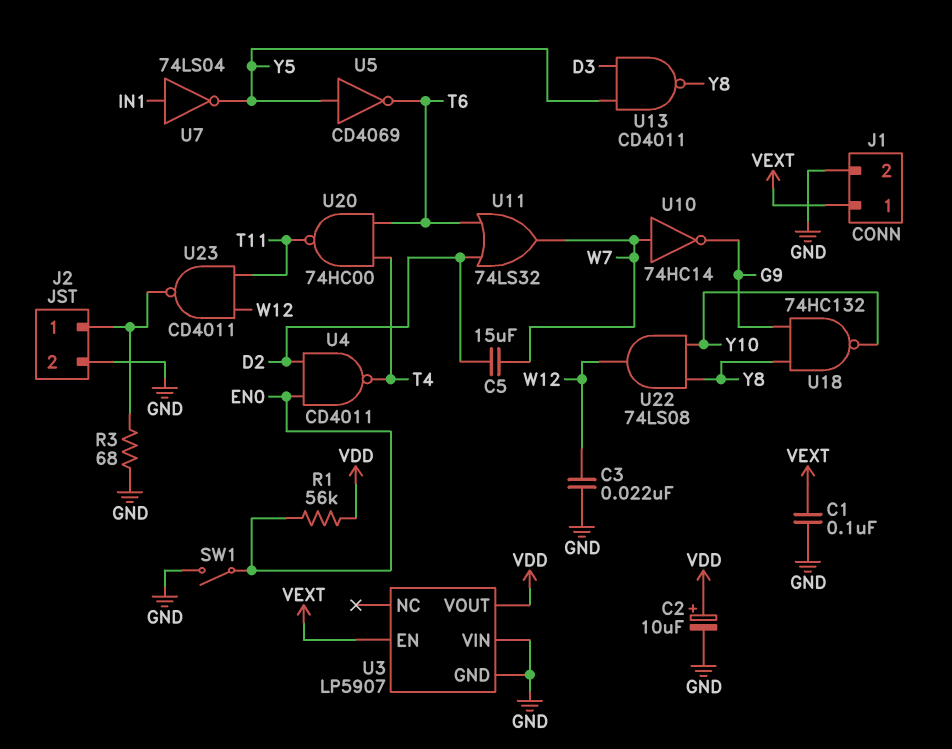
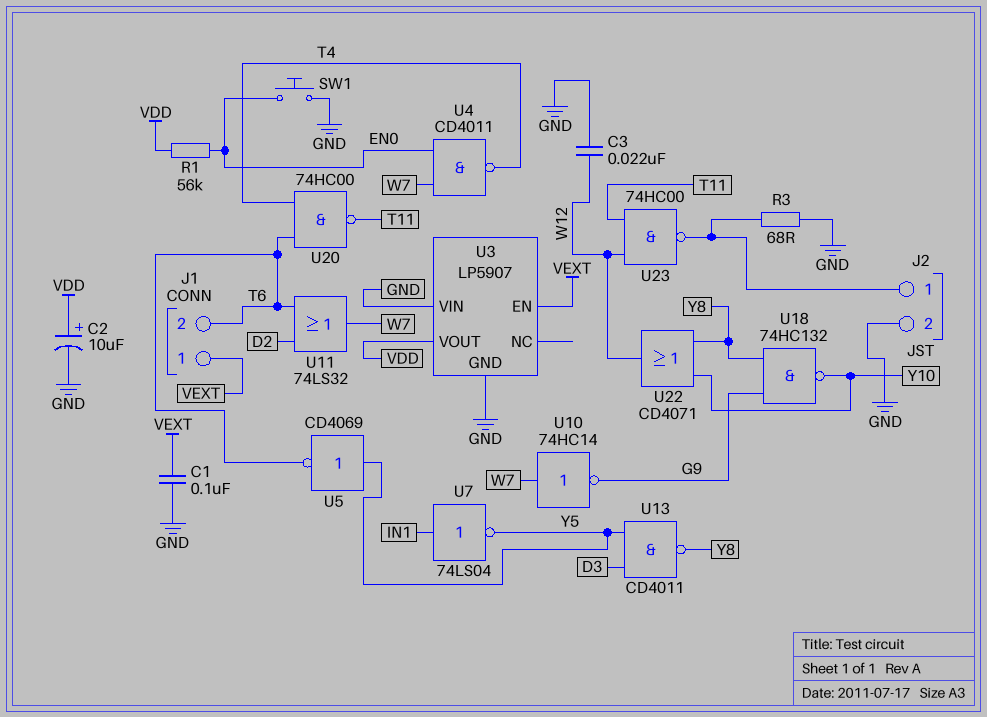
C5: 15uF (D2, W7) -> none
J1 pin 2: GND -> T6
SW1: switch (EN0, GND) -> button (EN0, GND)
U4: NAND CD4011 (in D2, in EN0, out T4) -> NAND CD4011 (in EN0, in W7, out T4)
U22: AND 74LS08 (in Y8, in Y10, out W12) -> OR CD4071 (in Y8, in Y10, out W12)
U23: NAND CD4011 (in T11, in W12, out J2/1) -> NAND 74HC00 (in T11, in W12, out J2/1)

